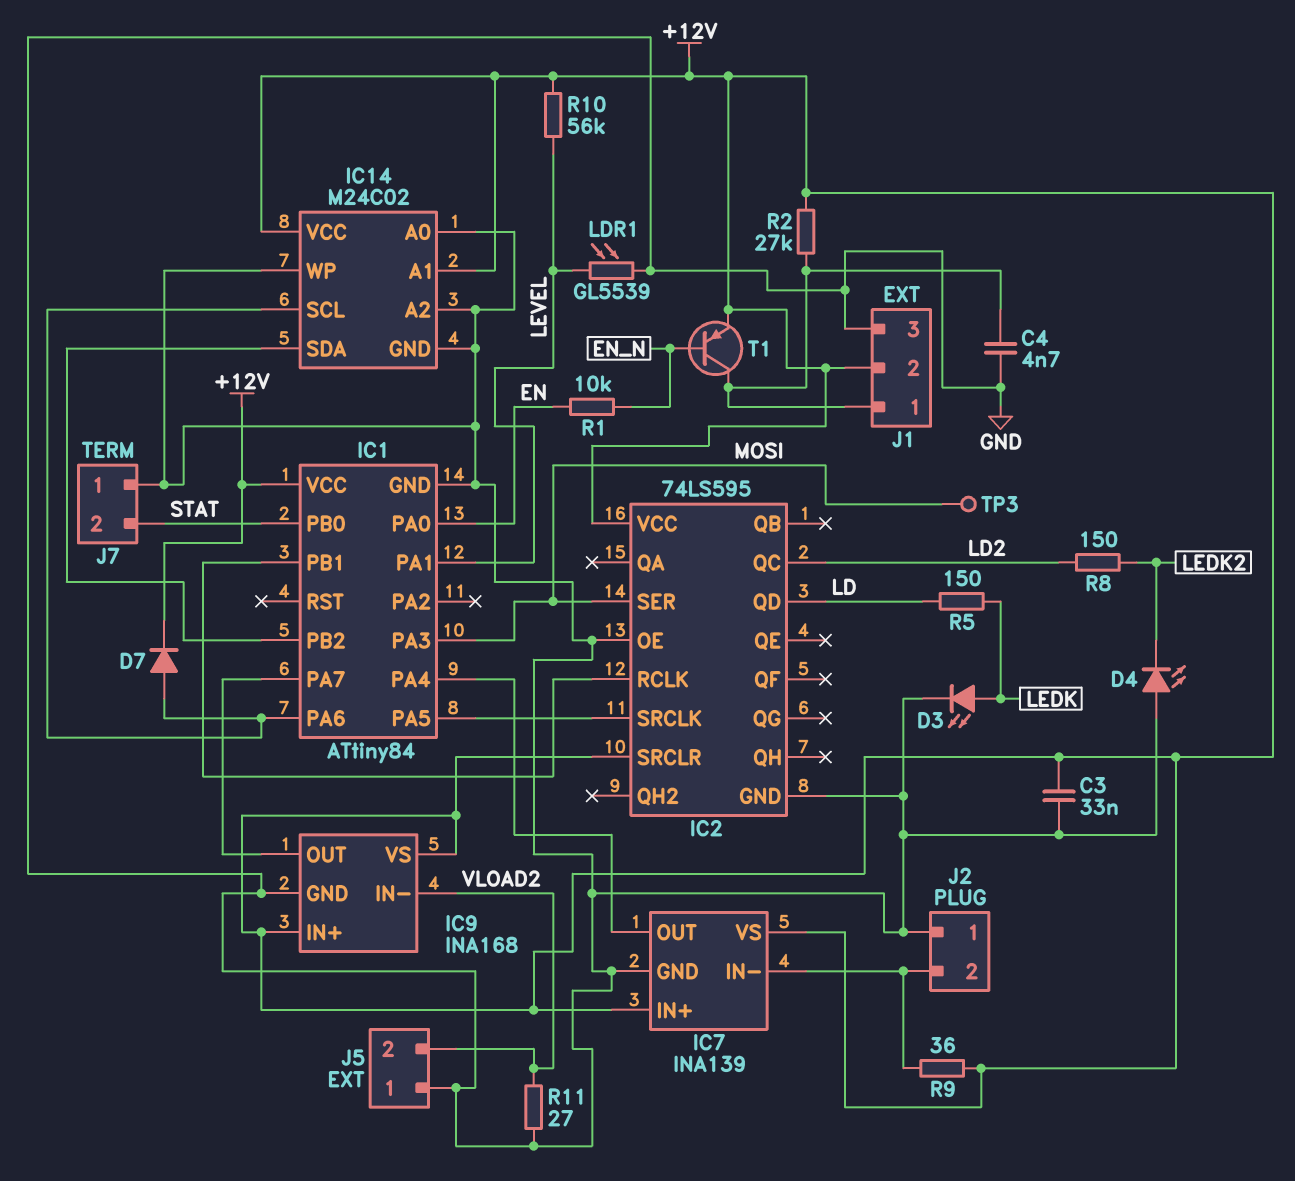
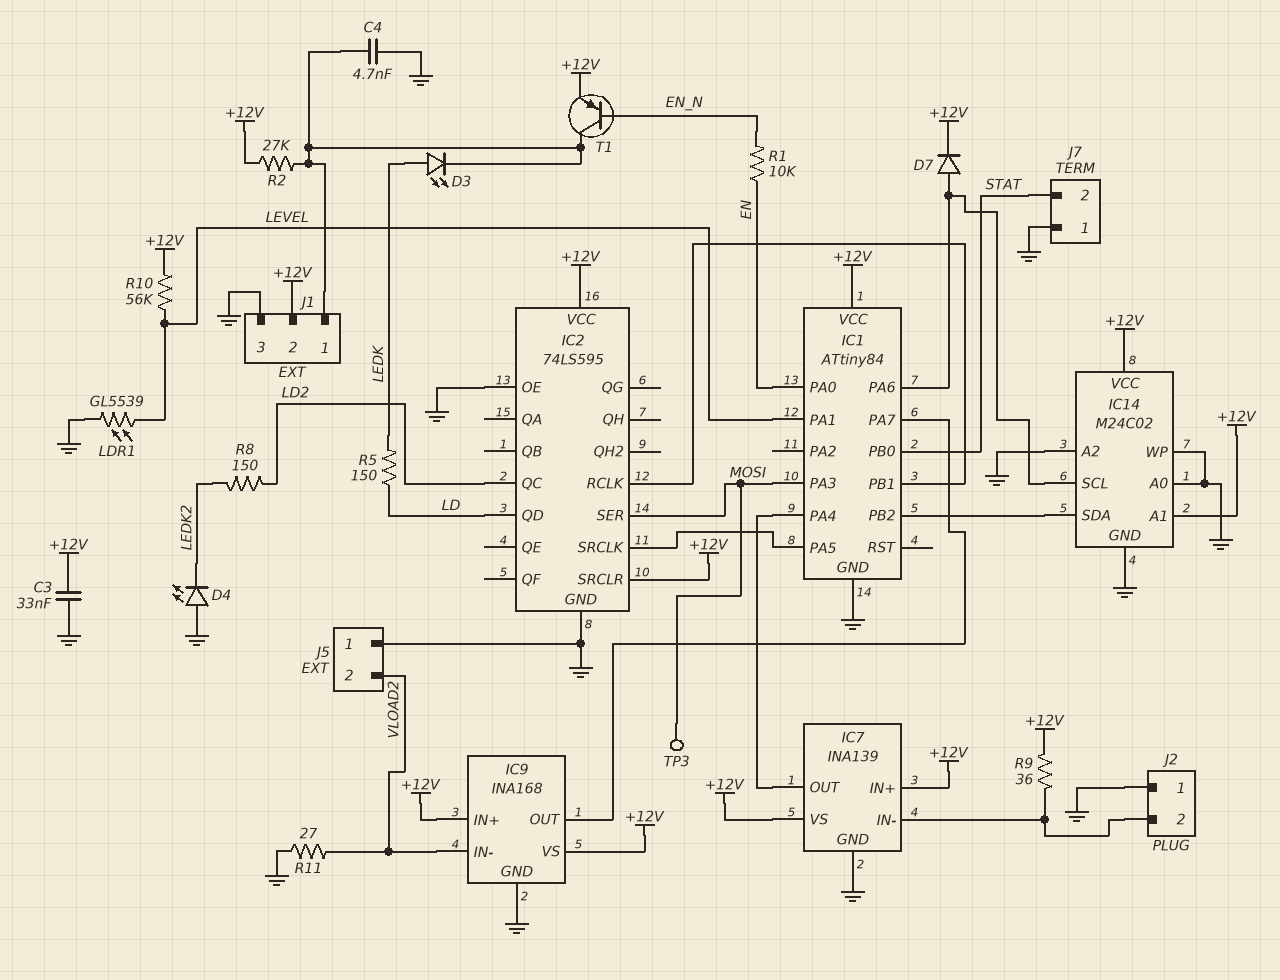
D3: LED (A LEDK, K GND) -> LED (A LEDK, K J1/1)

